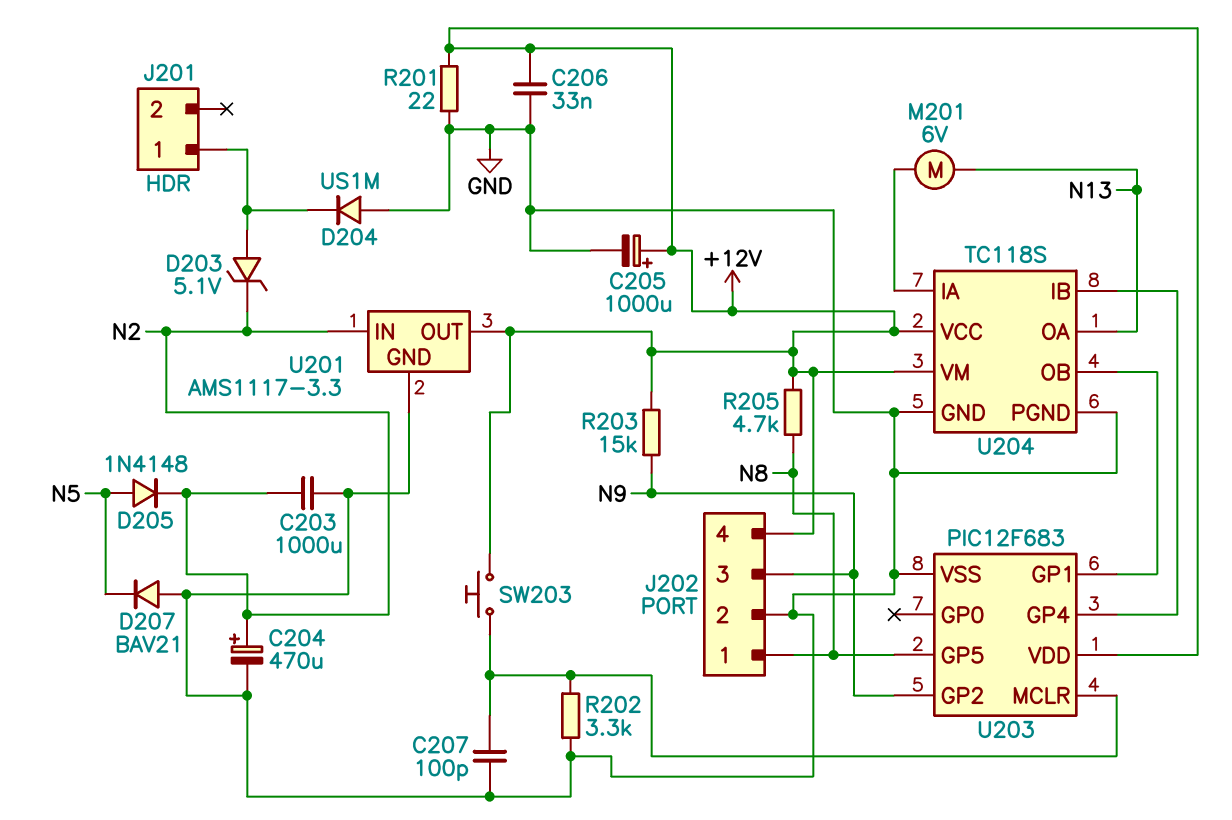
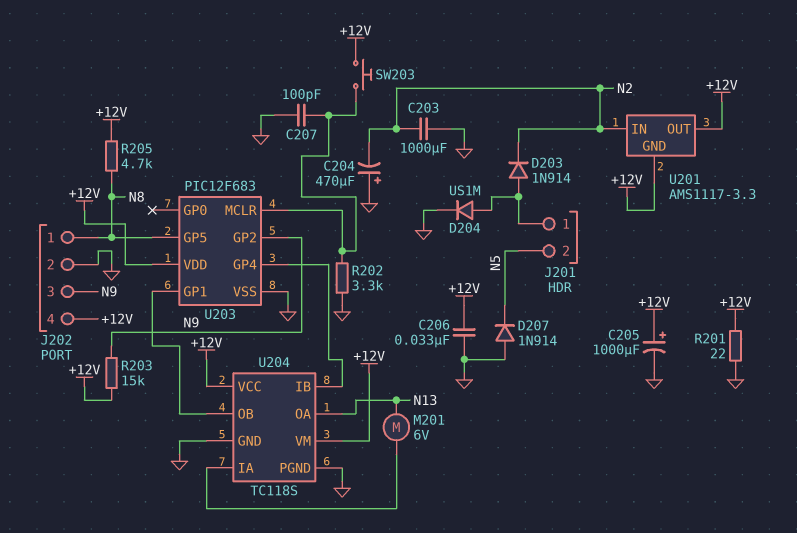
C204: 470uF (plus N2, minus GND) -> 470uF (plus GND, minus N2)
D203: zener 5.1V (A J201/1, K N2) -> diode 1N914 (A J201/1, K N2)
D204: diode US1M (A GND, K J201/1) -> diode US1M (A J201/1, K GND)
D205: diode 1N4148 (A N5, K N2) -> none
D207: diode BAV21 (A GND, K N5) -> diode 1N914 (A GND, K N5)
J201 pin 2: none -> N5
U201 pin GND: GND -> +12V

